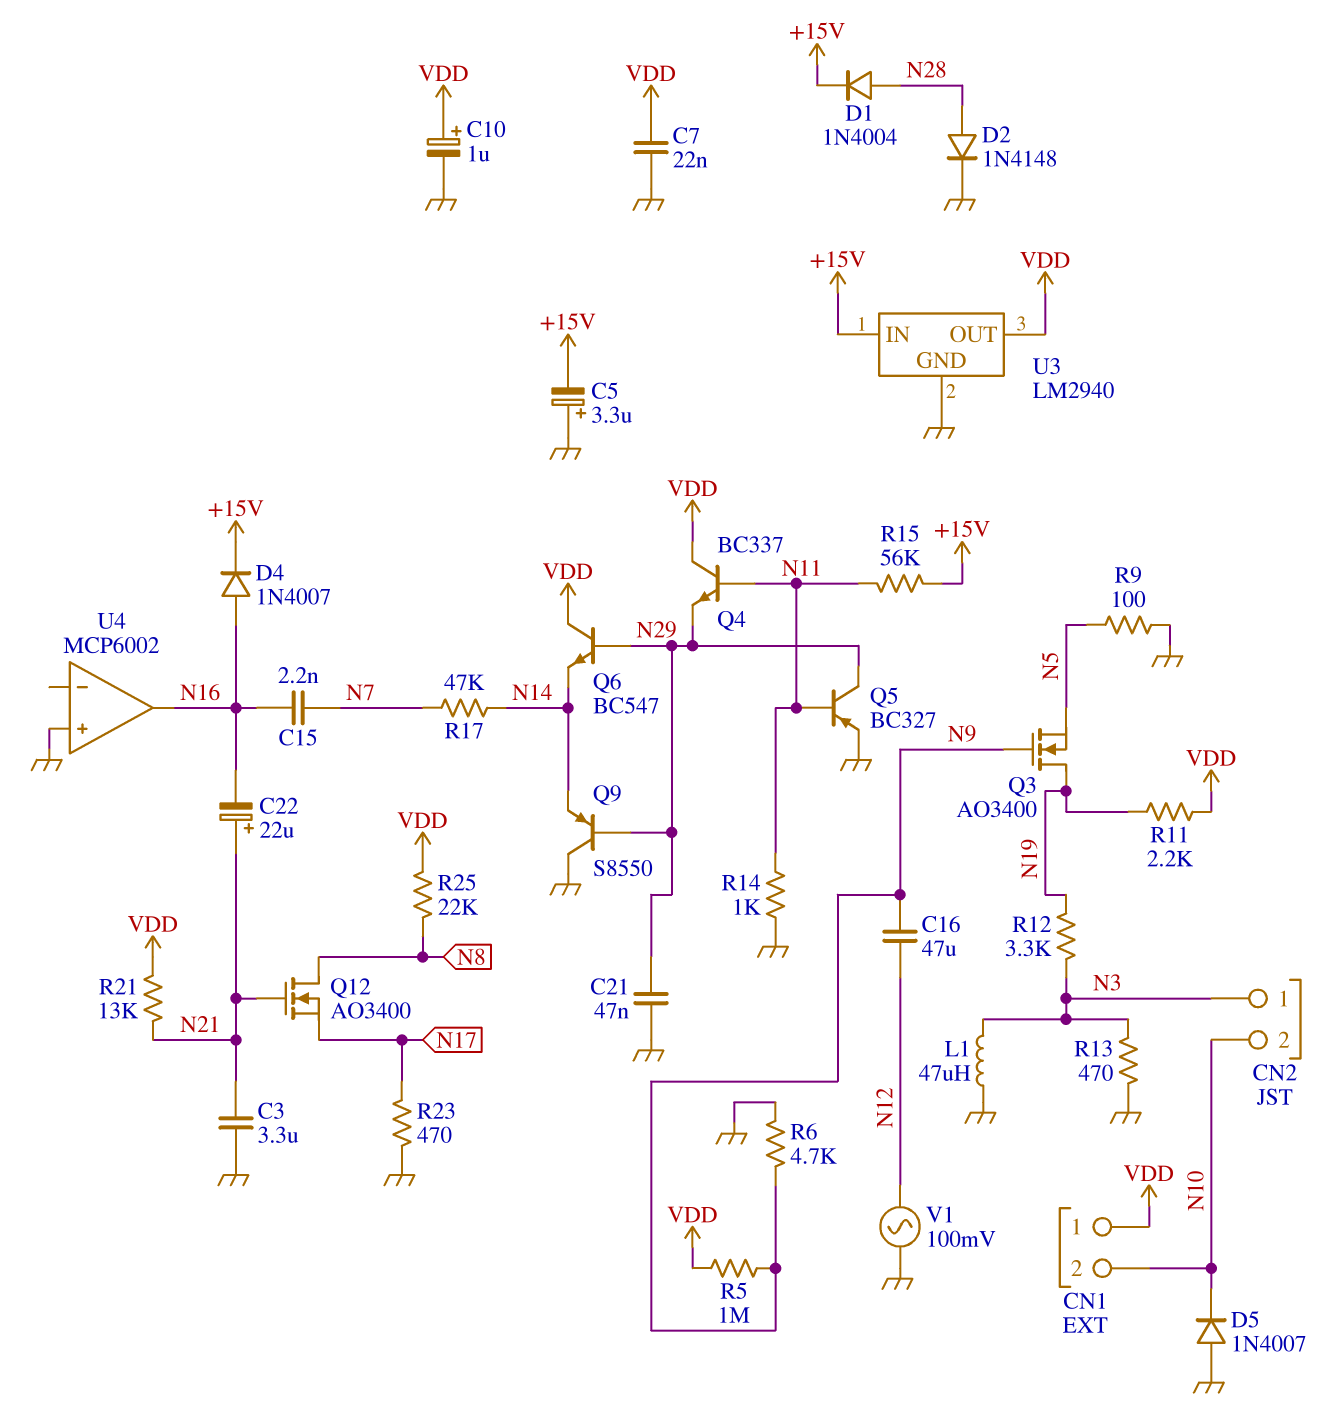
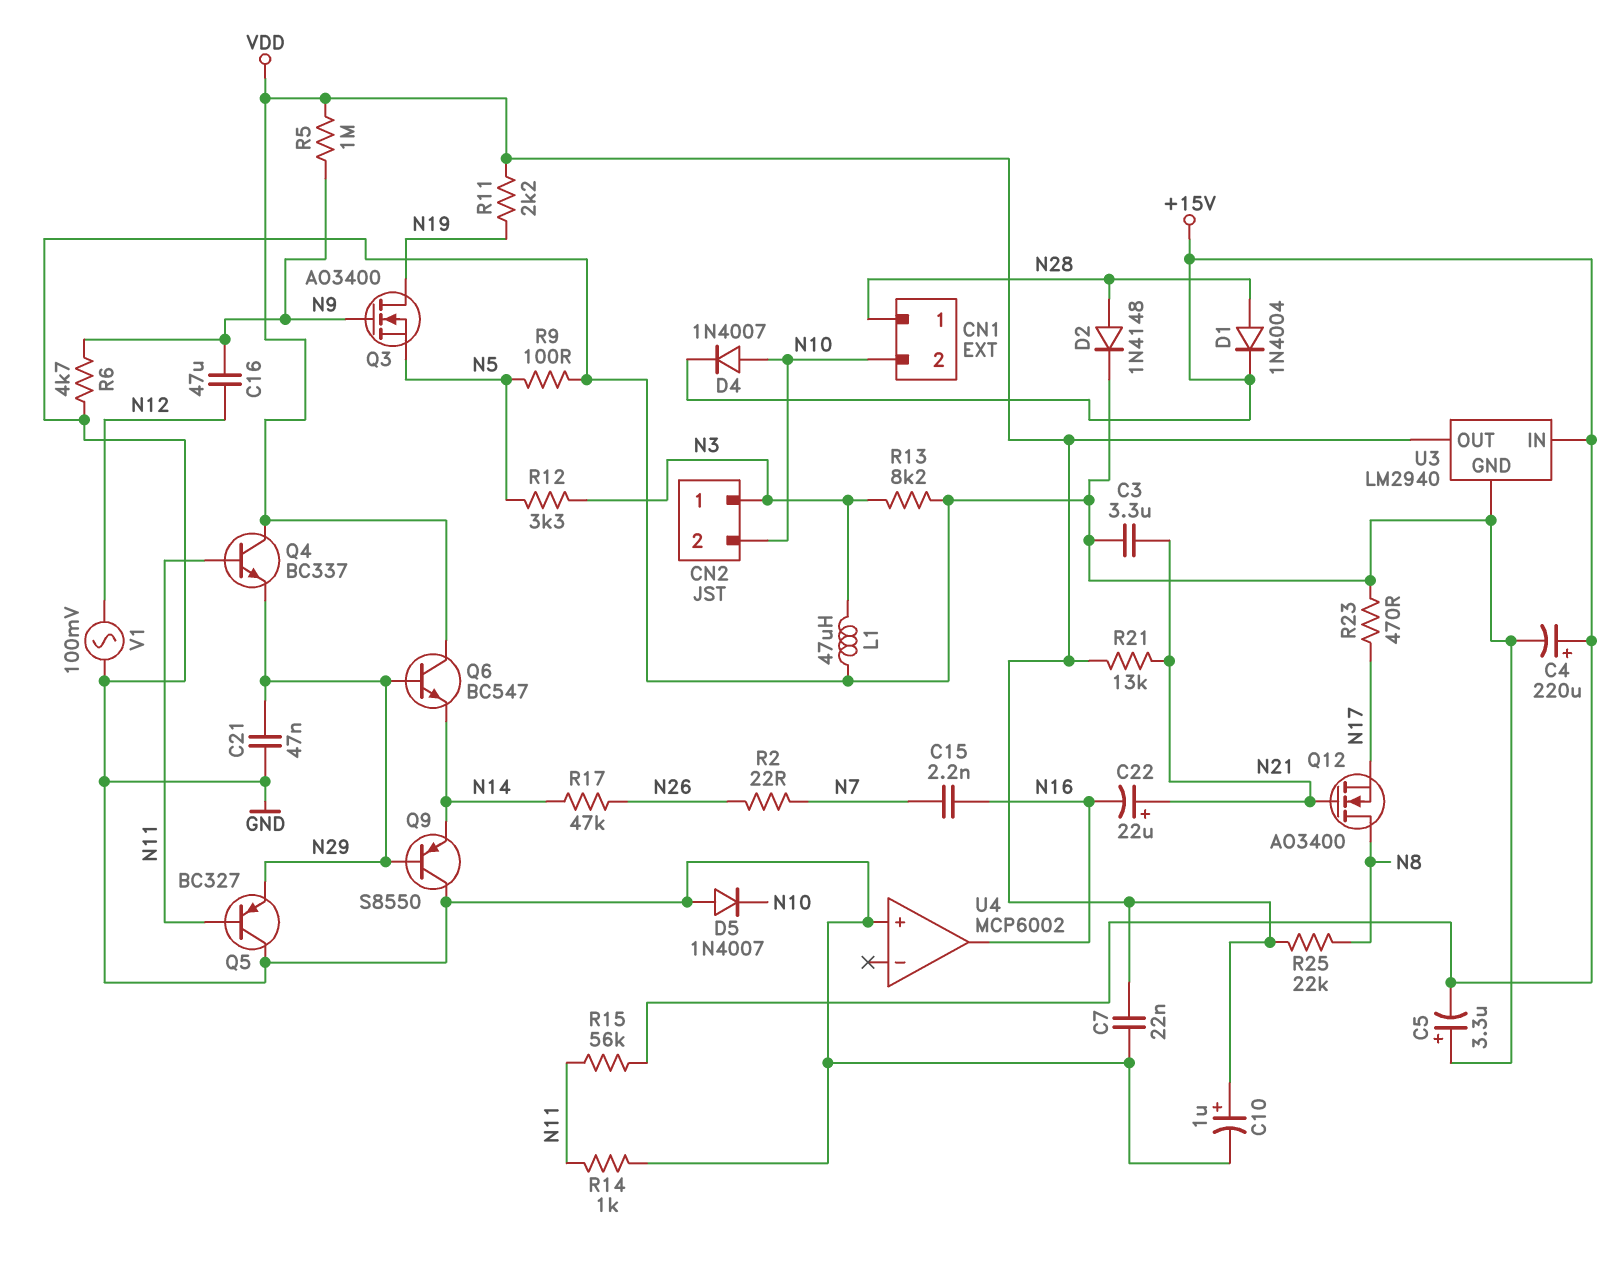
C4: none -> 220uF (plus +15V, minus GND)
CN1 pin 1: VDD -> N28
D4: diode 1N4007 (A N16, K +15V) -> diode 1N4007 (A N10, K +15V)
Q5: PNP BC327 (B N11, C N29, E GND) -> PNP BC327 (B N11, C GND, E N29)
R2: none -> 22 (N7, N26)
R12: 3.3k (N3, N19) -> 3.3k (N3, N5)
R13: 470 (GND, N3) -> 8.2k (GND, N3)
R17: 47k (N7, N14) -> 47k (N14, N26)

